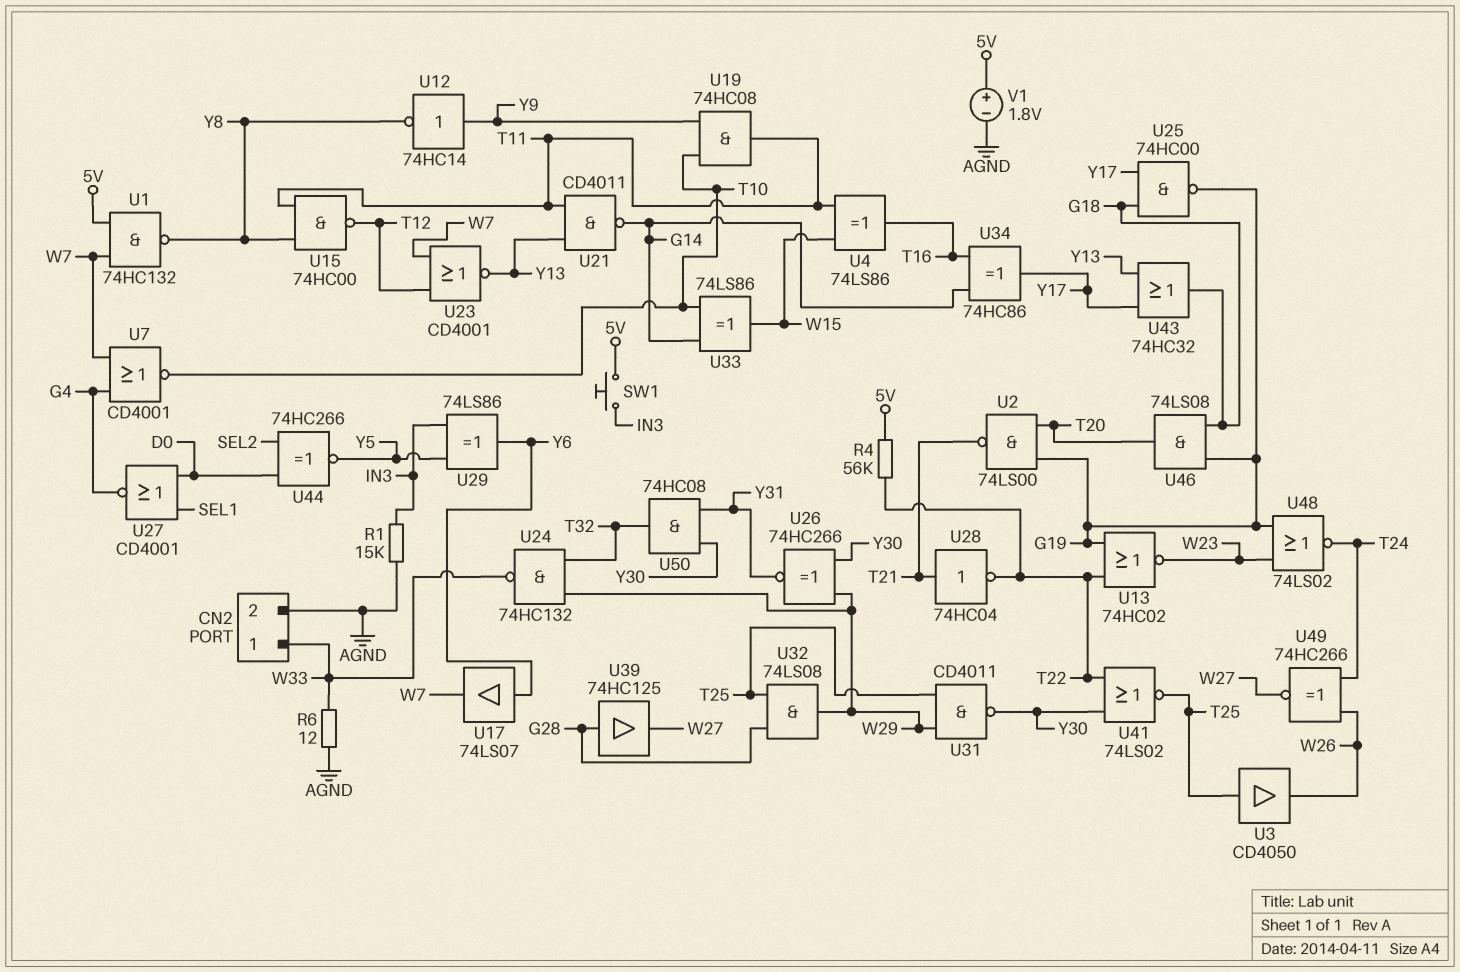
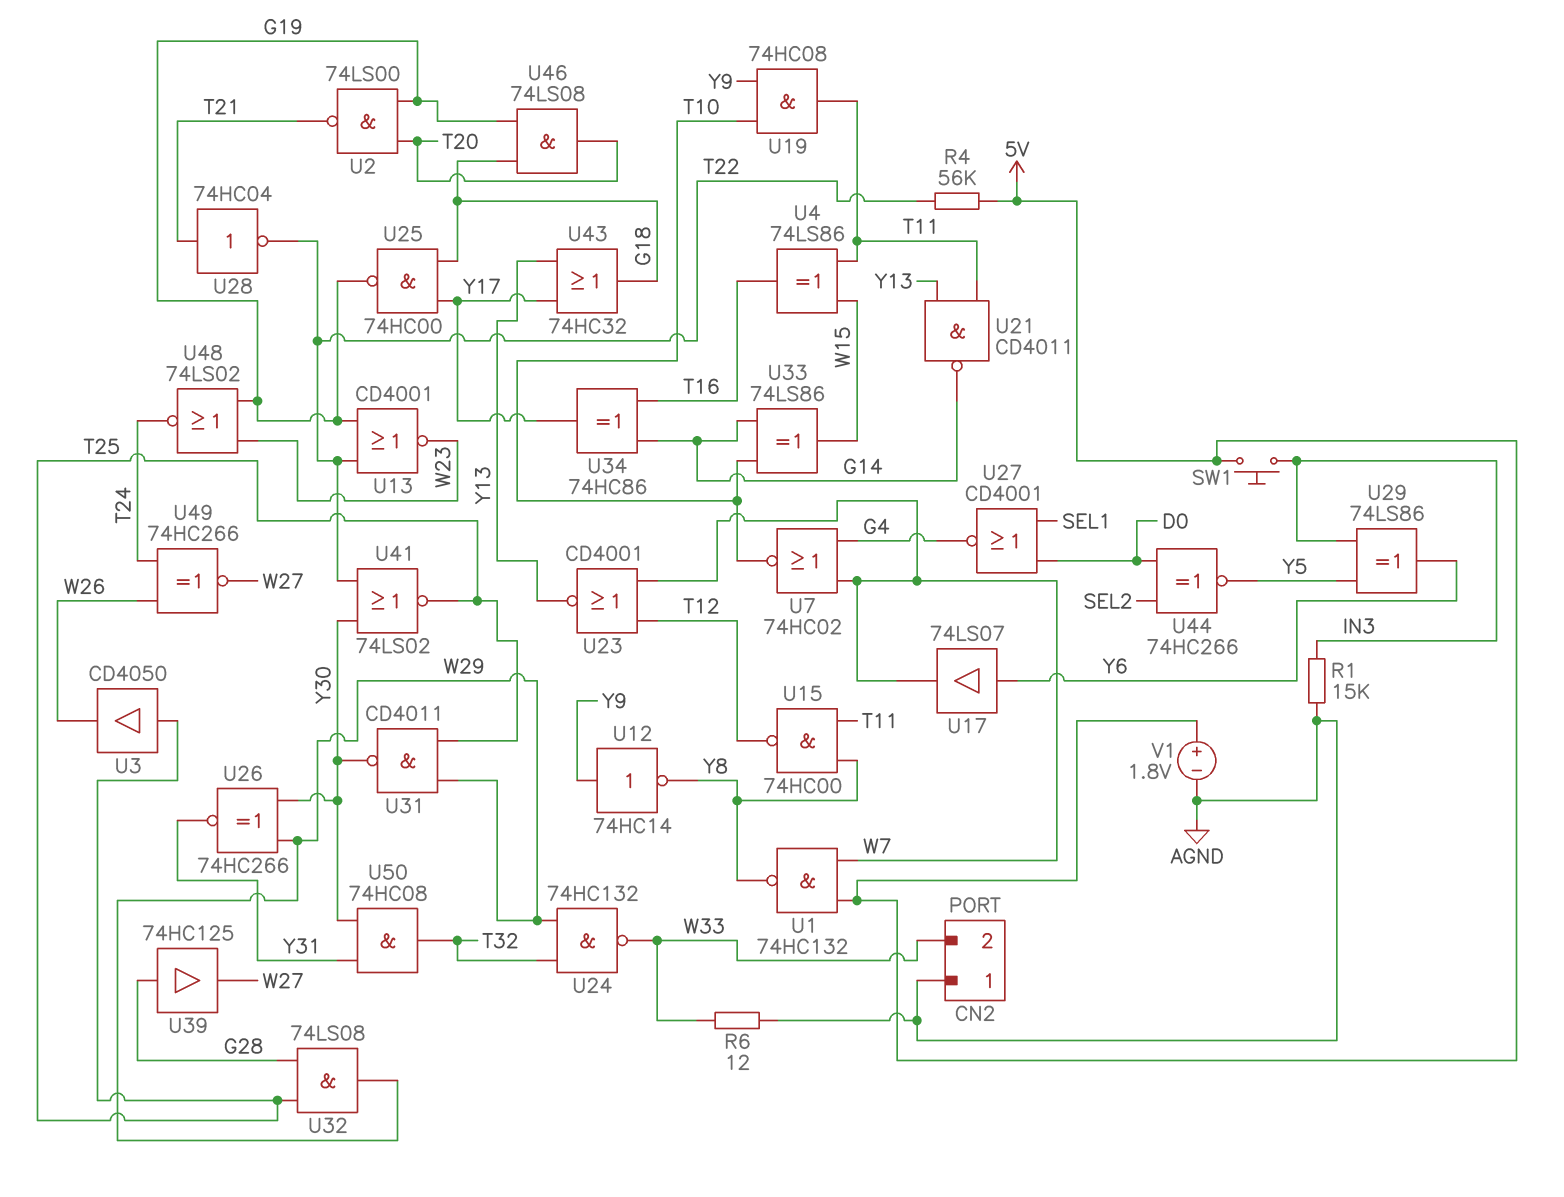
CN2 pin 1: W33 -> AGND
CN2 pin 2: AGND -> W33
U7: NOR CD4001 (in G4, in W7, out T10) -> NOR 74HC02 (in G4, in W7, out T10)
U13: NOR 74HC02 (in G19, in T22, out W23) -> NOR CD4001 (in G19, in T22, out W23)

